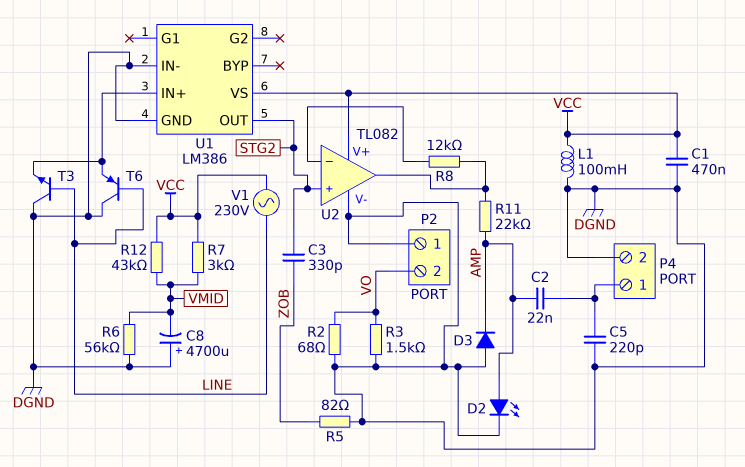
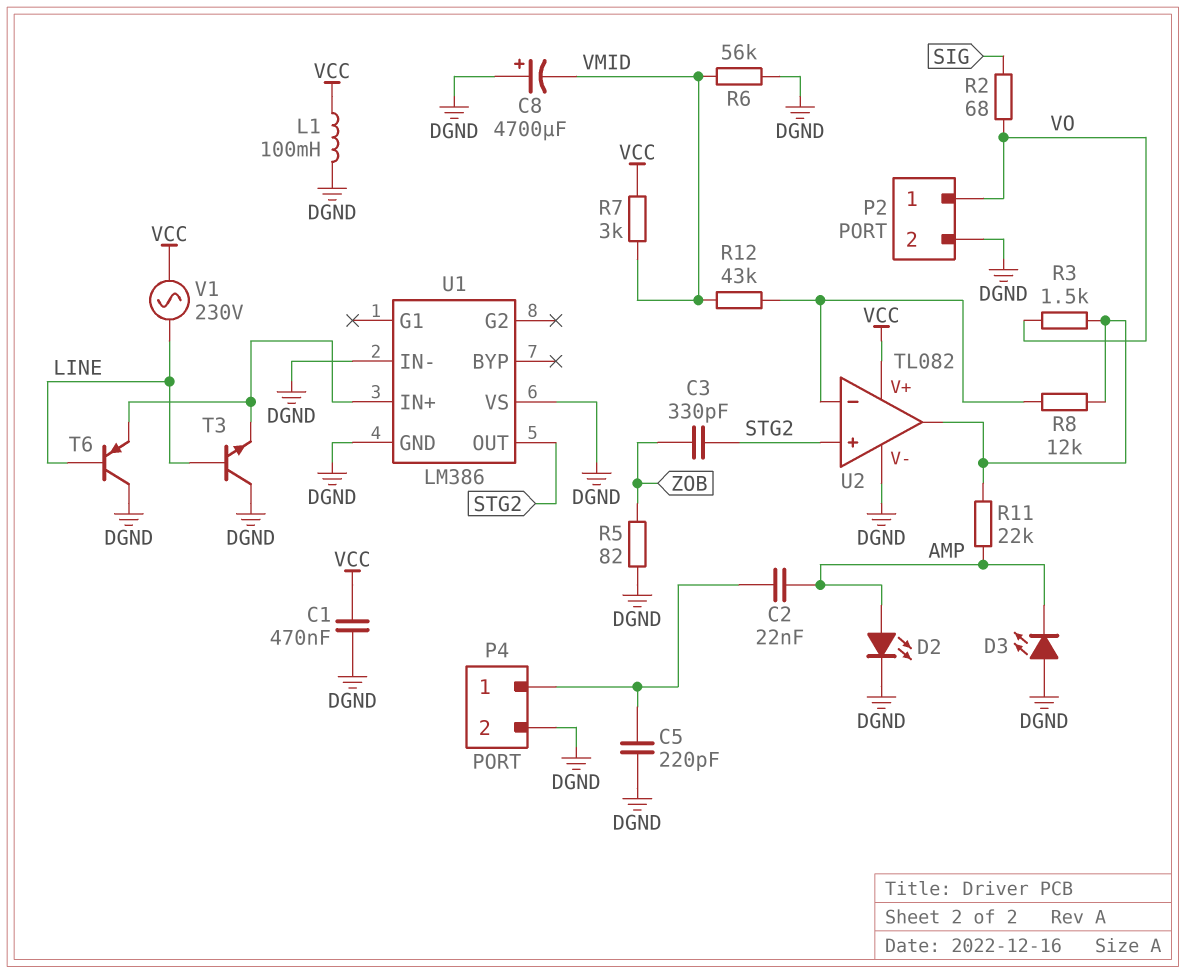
D3: diode (A DGND, K AMP) -> LED (A DGND, K AMP)
P2 pin 1: DGND -> VO
P2 pin 2: VO -> DGND
R2: 68 (DGND, VO) -> 68 (SIG, VO)
R3: 1.5k (DGND, VO) -> 1.5k (U2/out, VO)
R12: 43k (VCC, VMID) -> 43k (U2/in-, VMID)
U1 pin VS: VCC -> DGND

